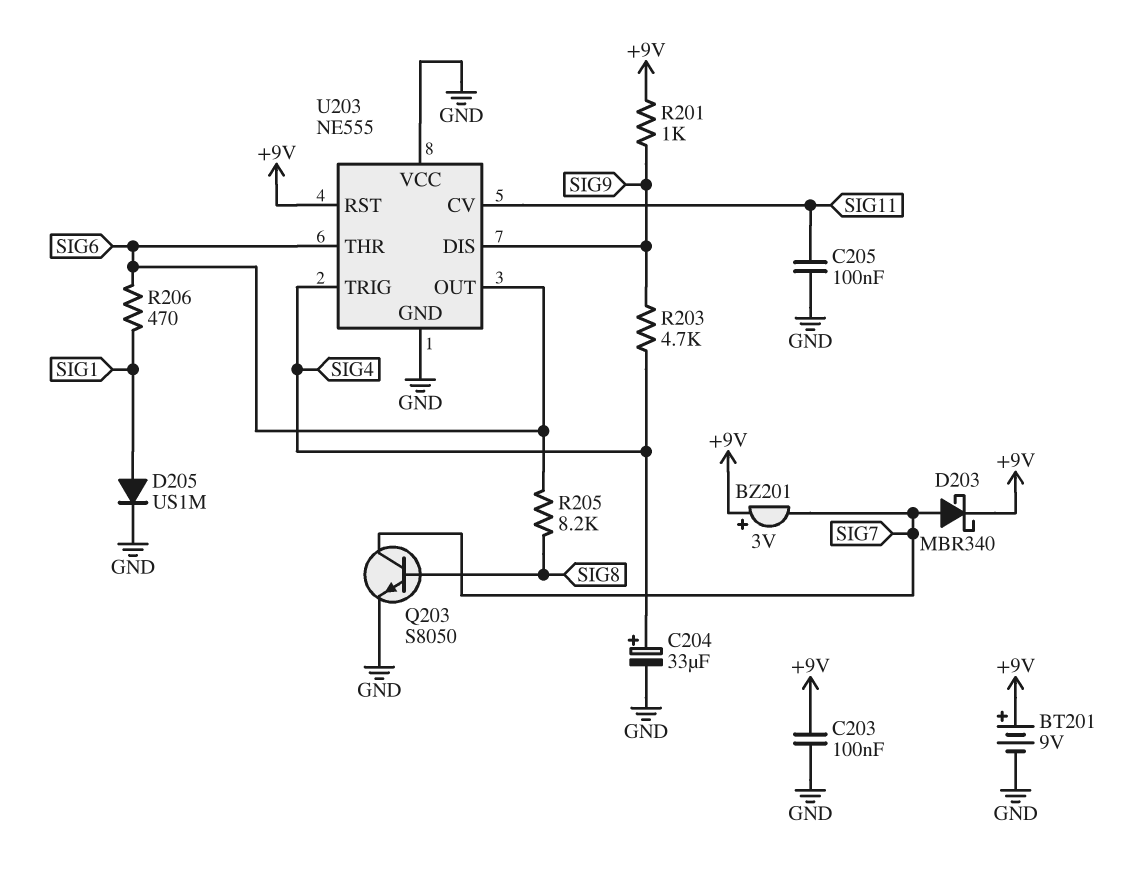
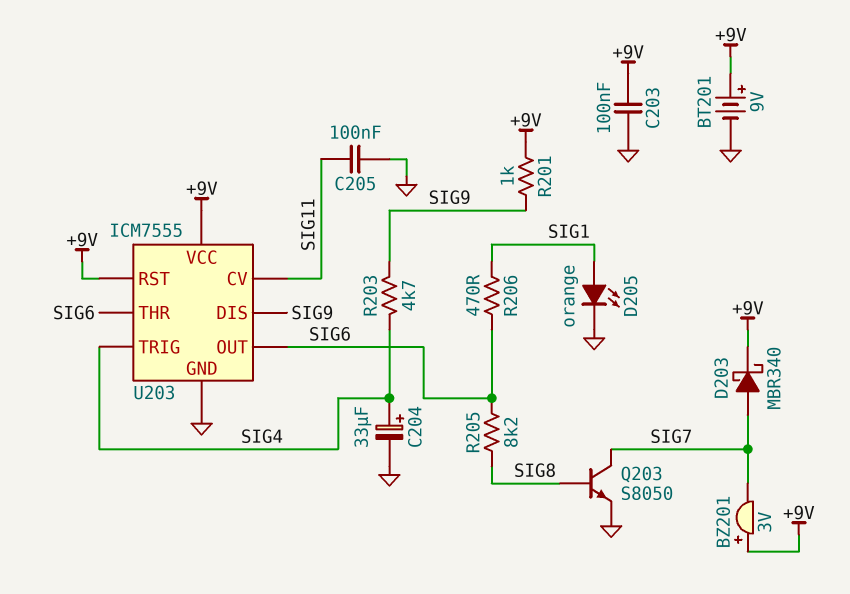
D205: diode US1M (A SIG1, K GND) -> LED orange (A SIG1, K GND)
U203: NE555 -> ICM7555
U203 pin VCC: GND -> +9V

